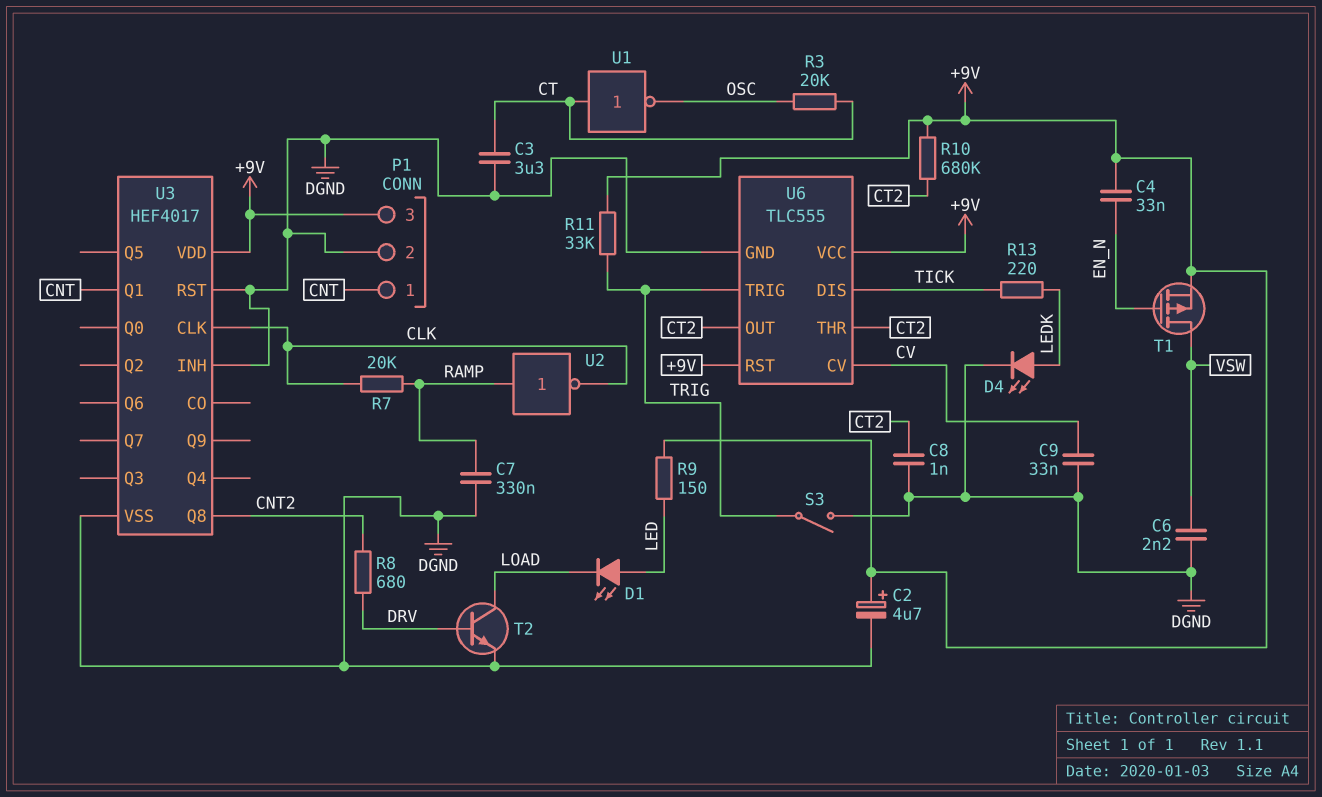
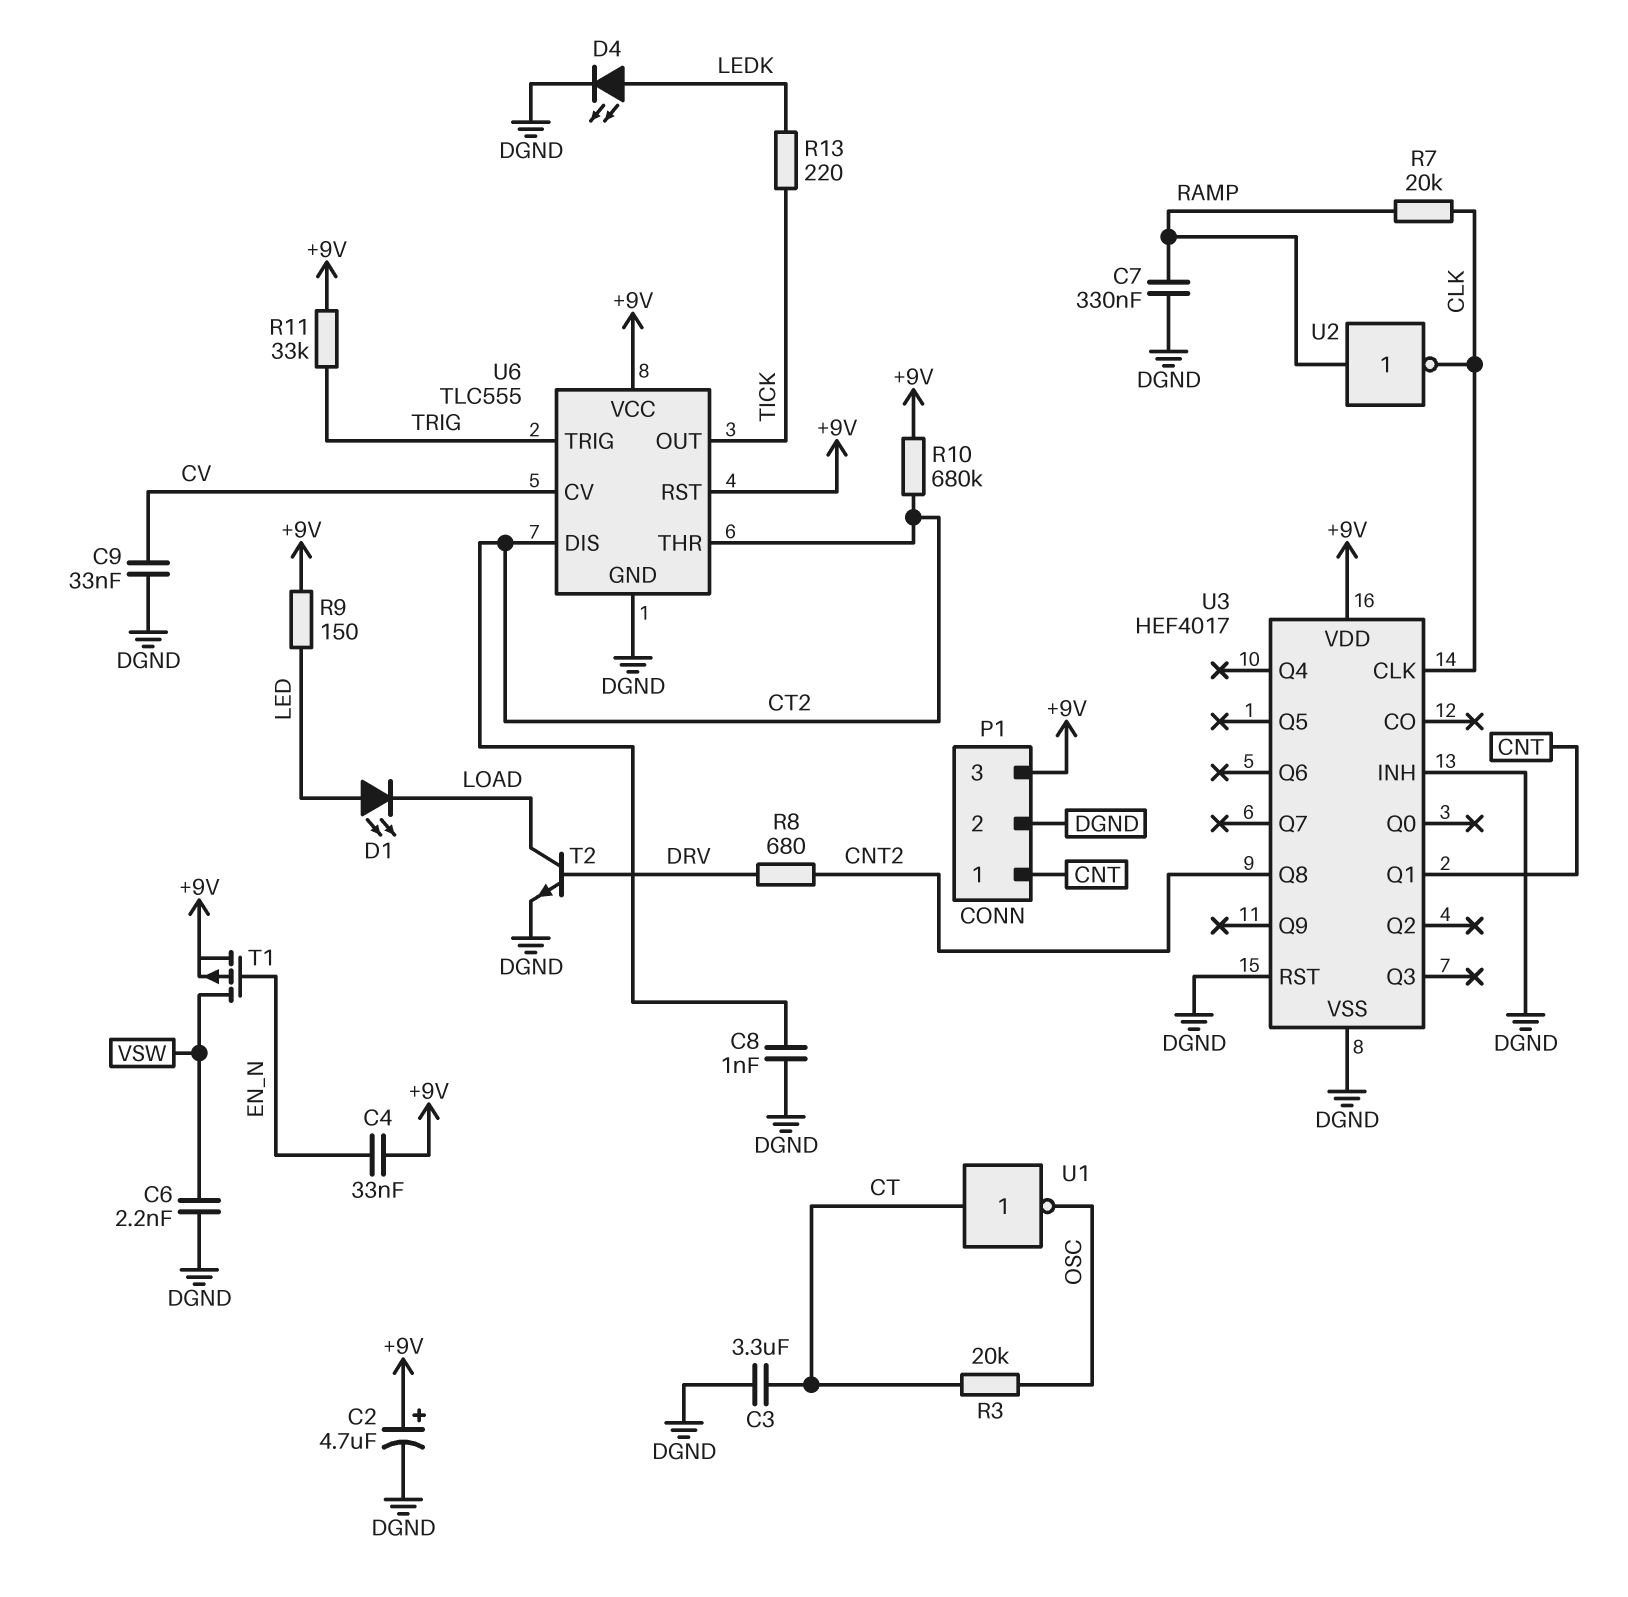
S3: switch (DGND, TRIG) -> none
U6 pin DIS: TICK -> CT2
U6 pin OUT: CT2 -> TICK

